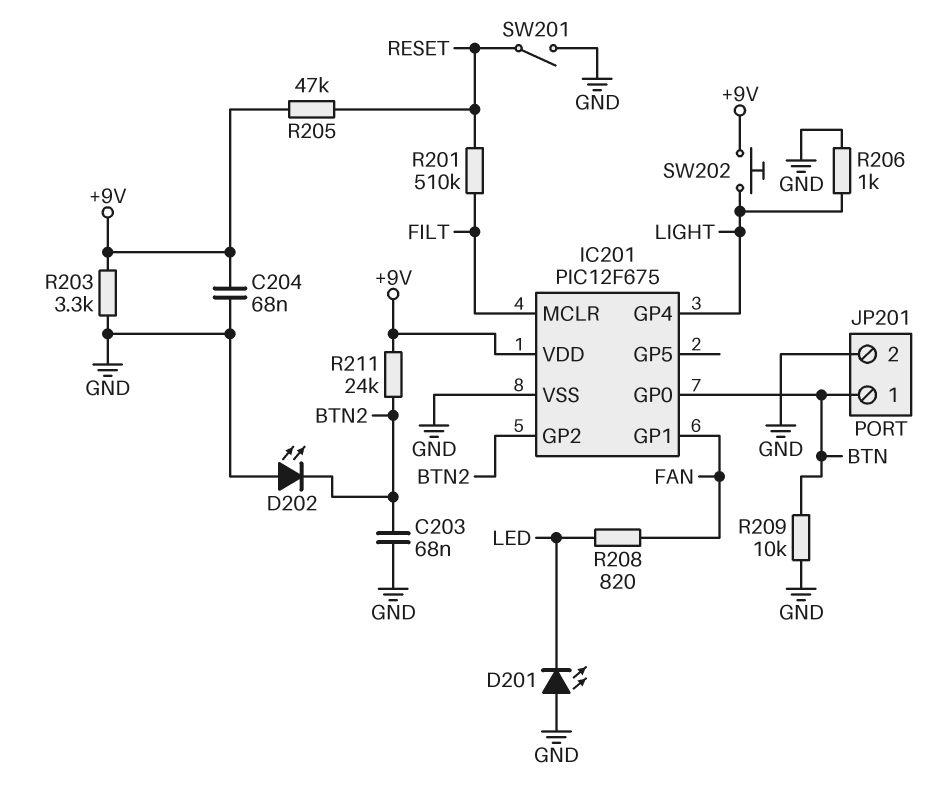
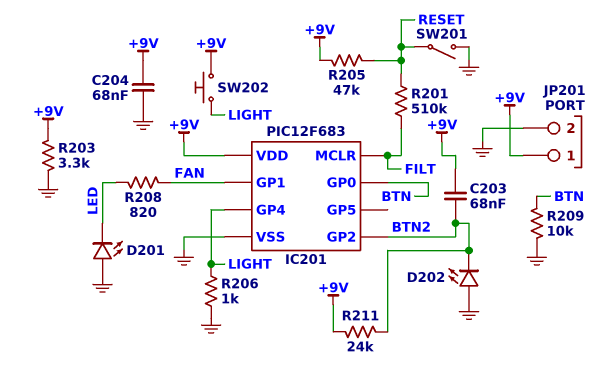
C203: 68nF (BTN2, GND) -> 68nF (+9V, BTN2)
IC201: PIC12F675 -> PIC12F683
JP201 pin 1: BTN -> +9V

